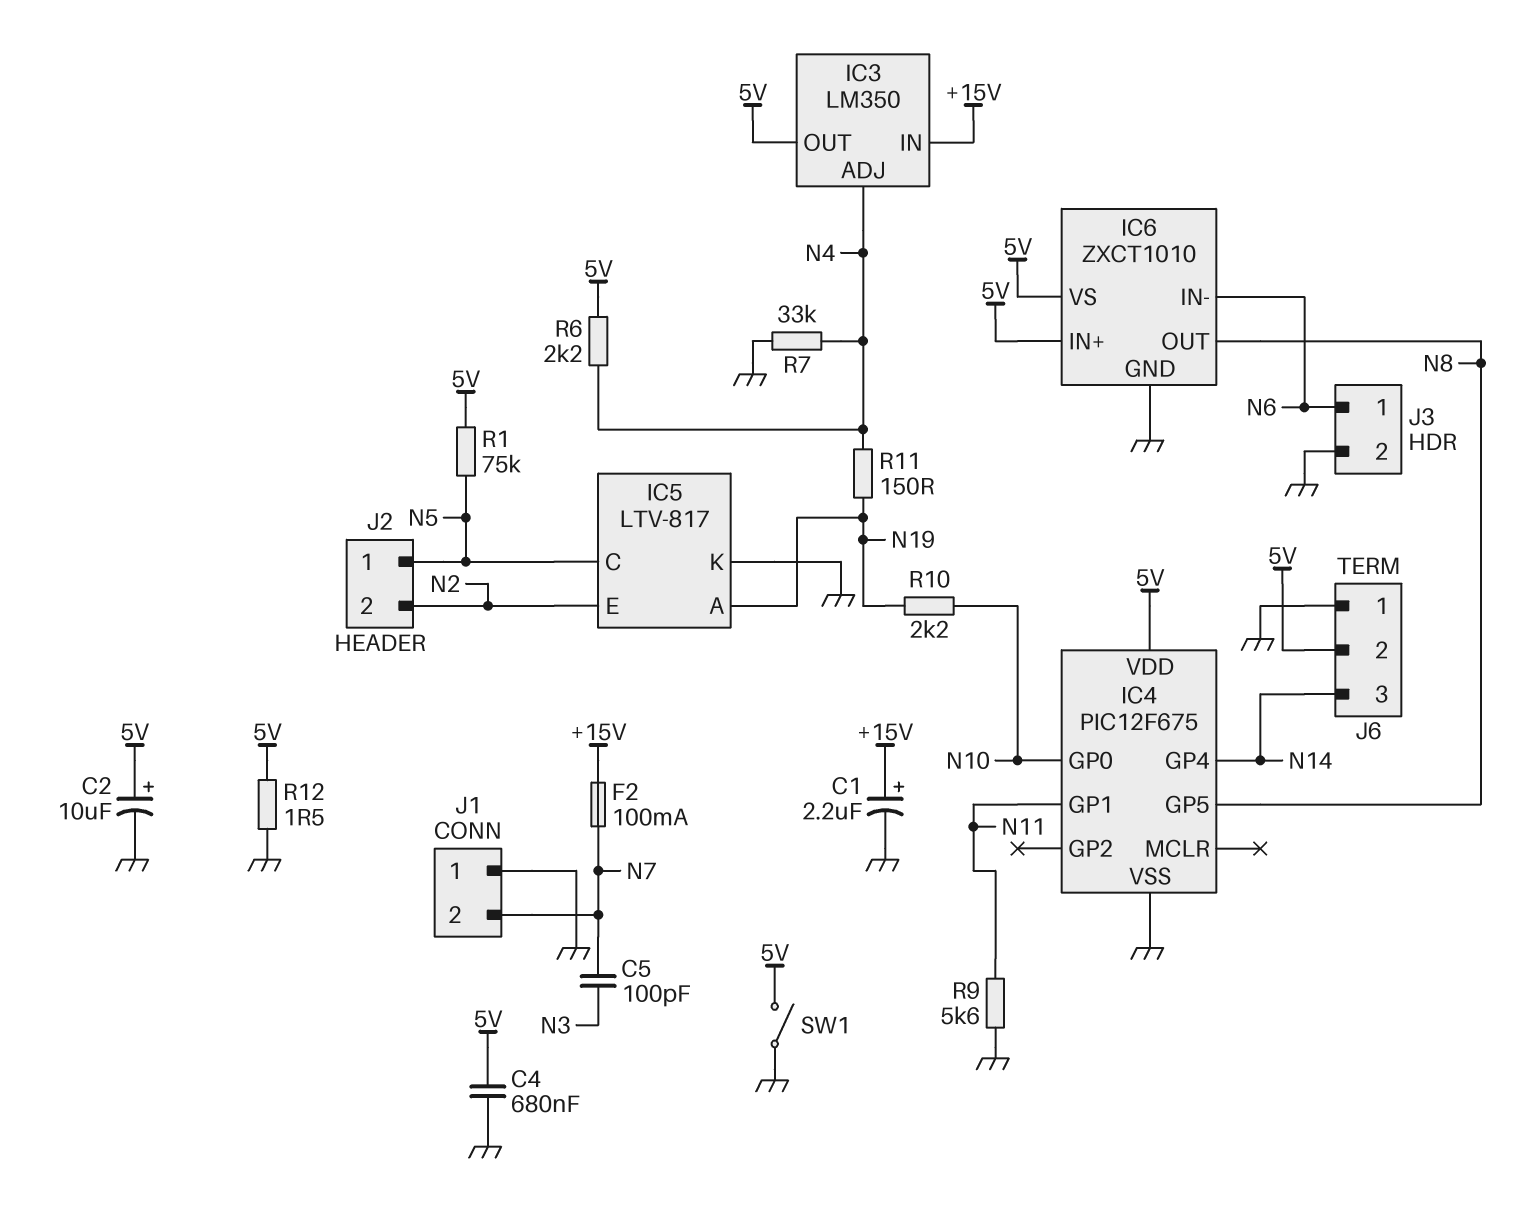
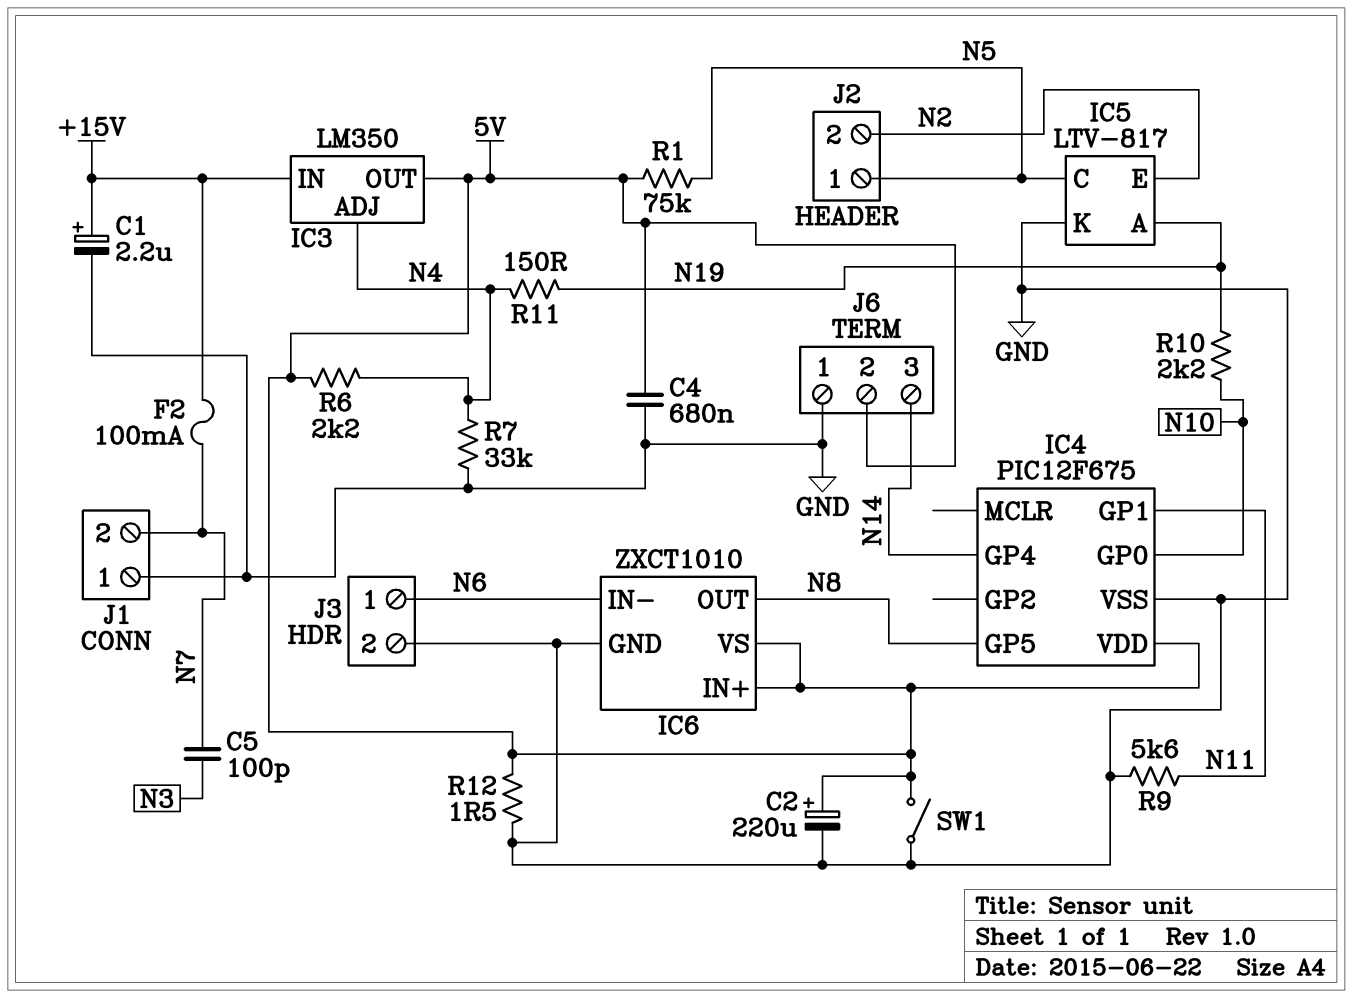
C2: 10uF (plus 5V, minus GND) -> 220uF (plus 5V, minus GND)

